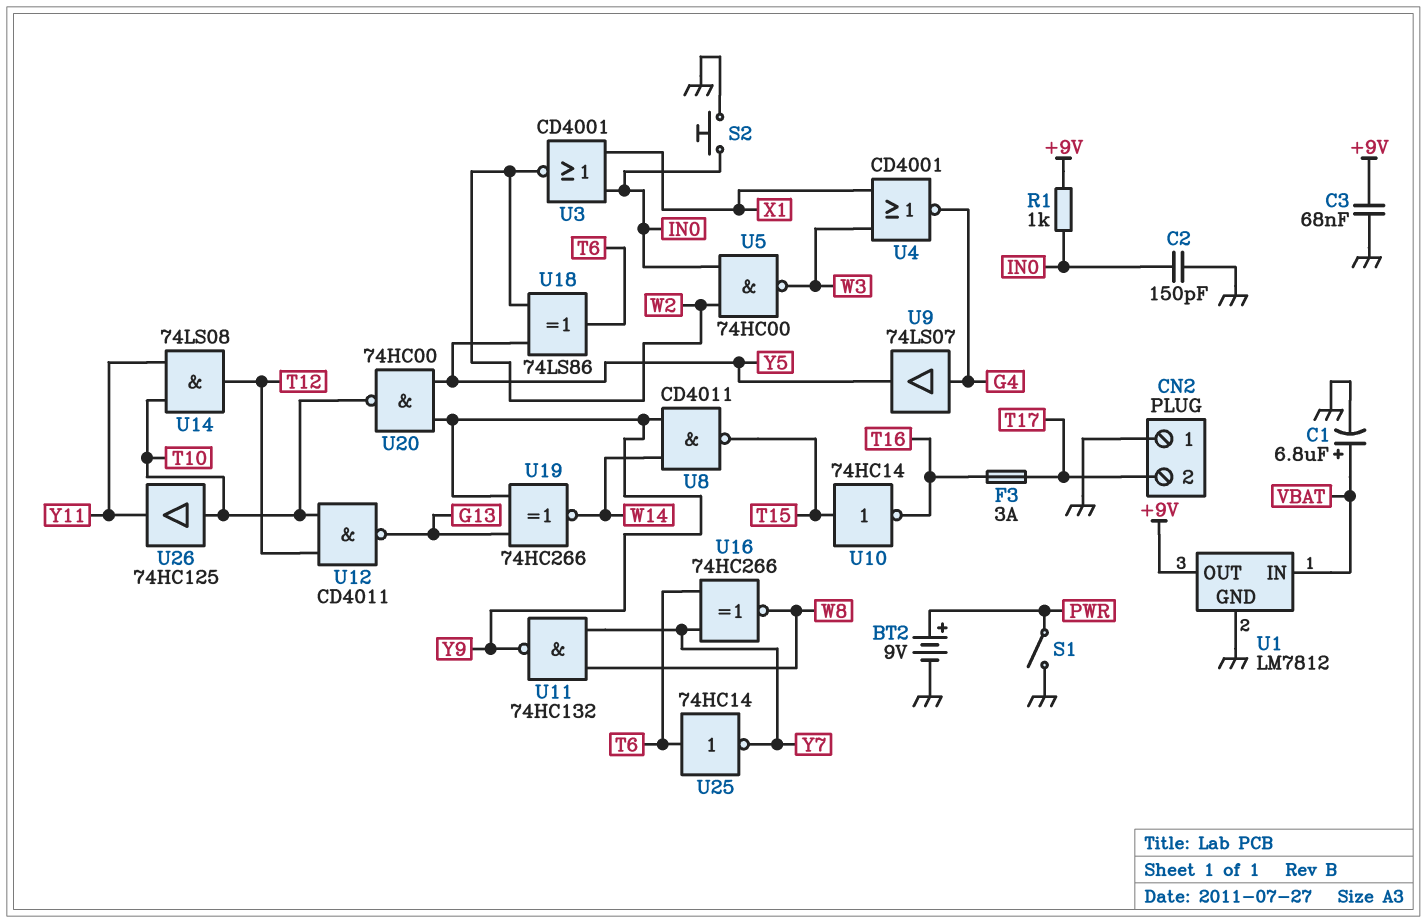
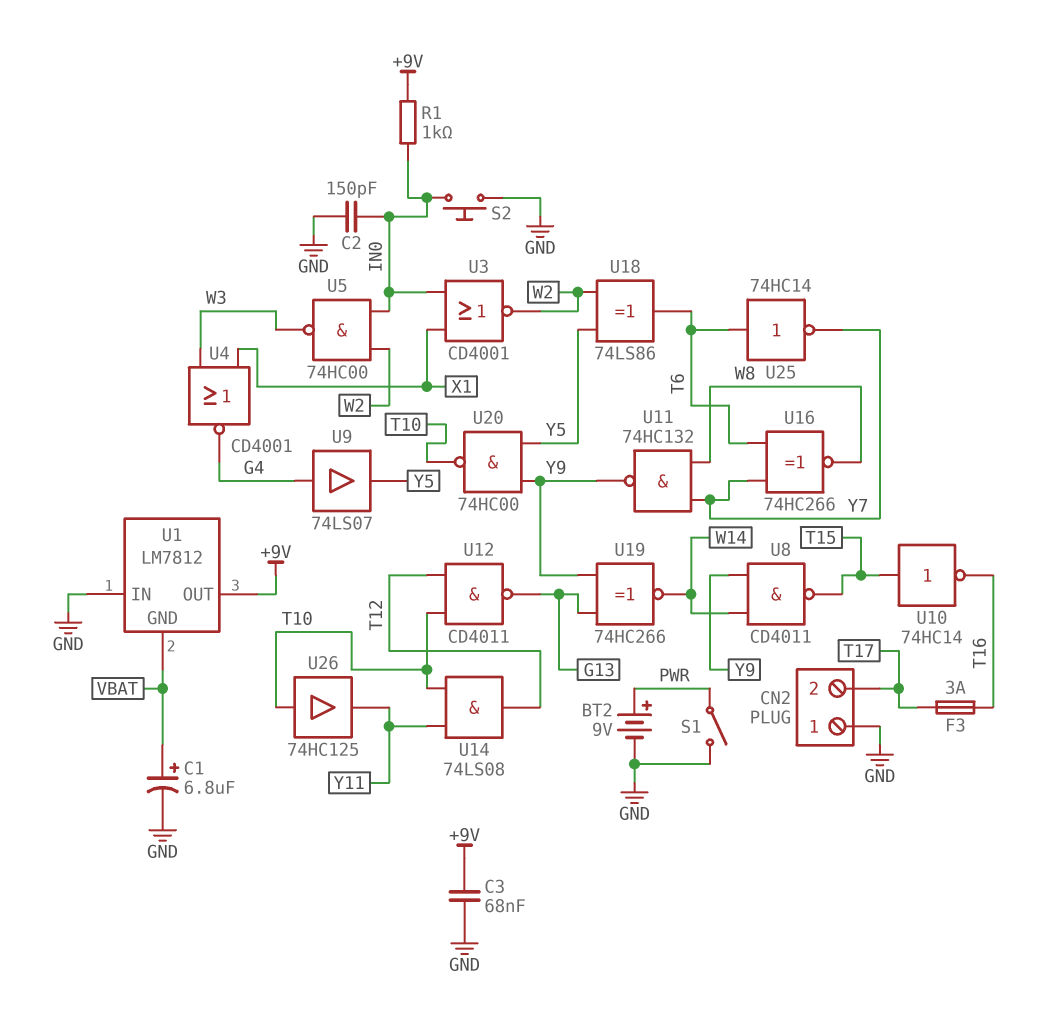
U1 pin GND: GND -> VBAT
U1 pin IN: VBAT -> GND

